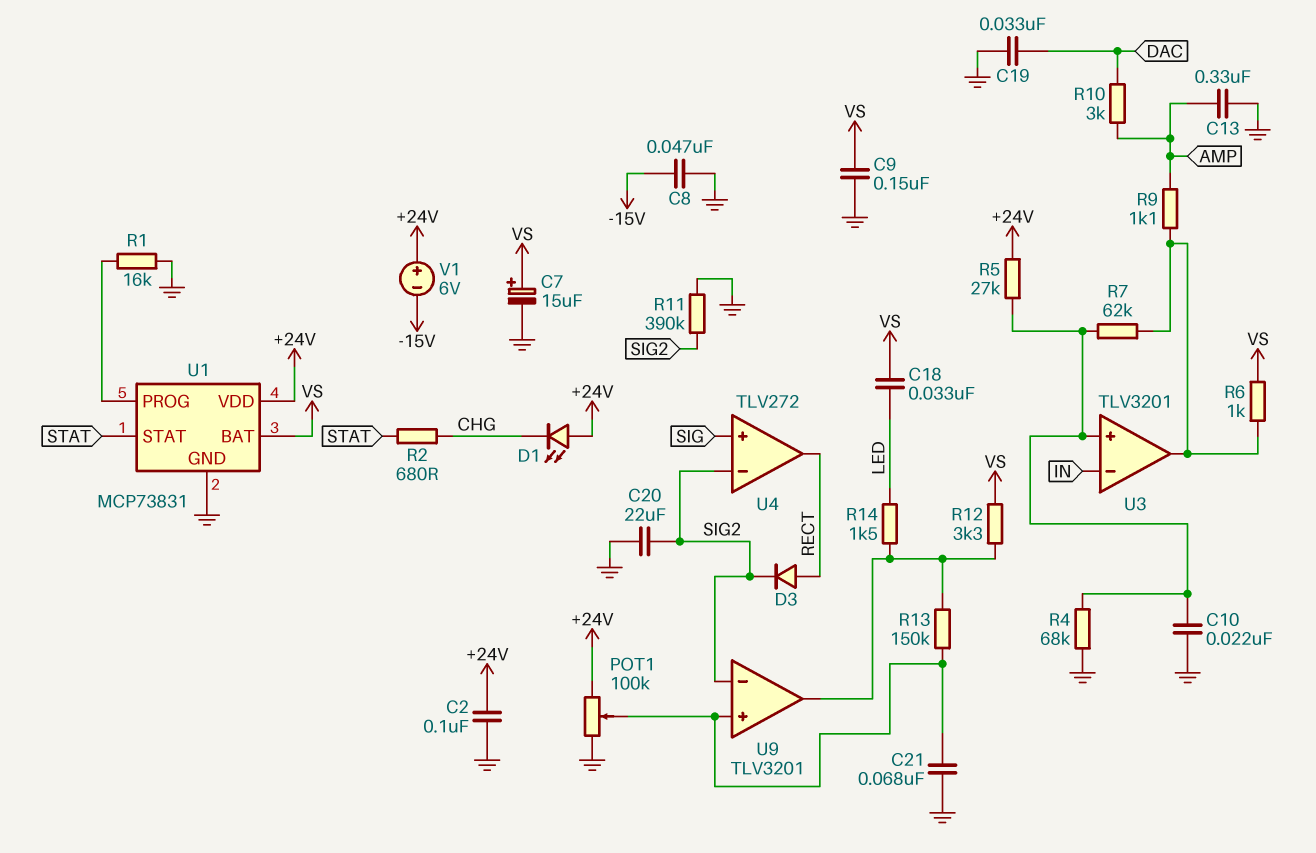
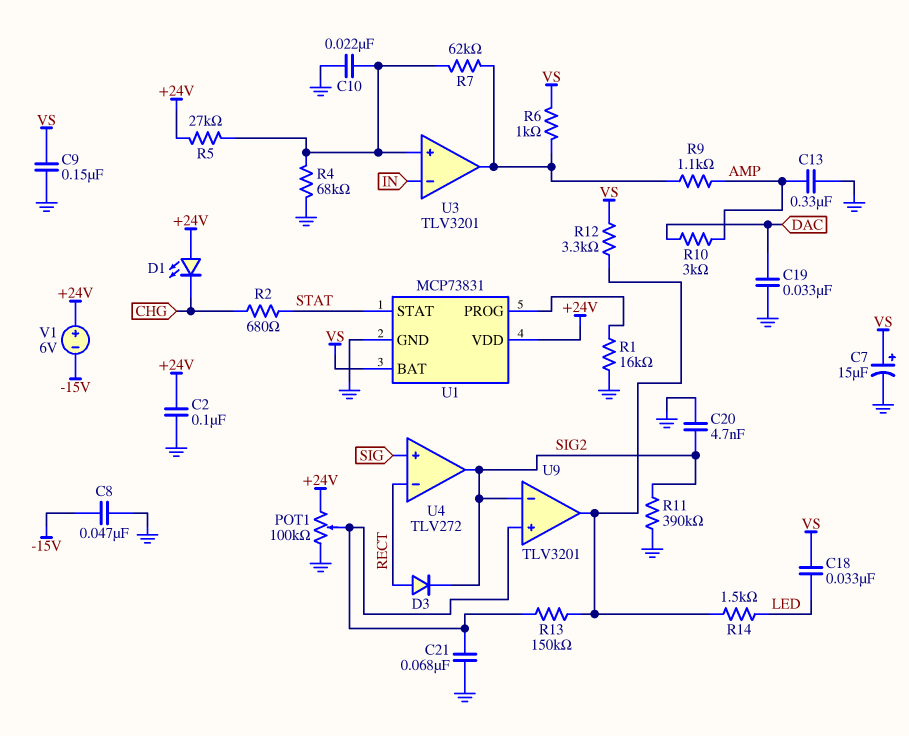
C20: 22uF (GND, SIG2) -> 4.7nF (GND, SIG2)
U4 pin in-: SIG2 -> RECT
U4 pin out: RECT -> SIG2

